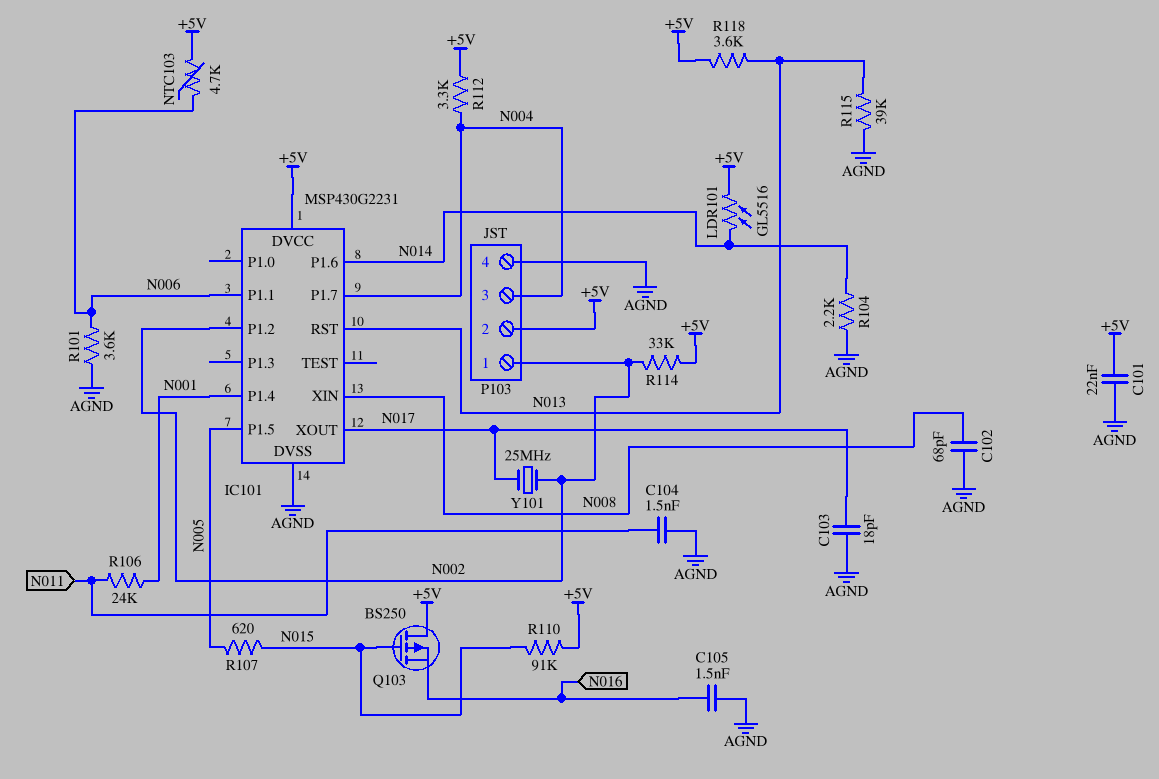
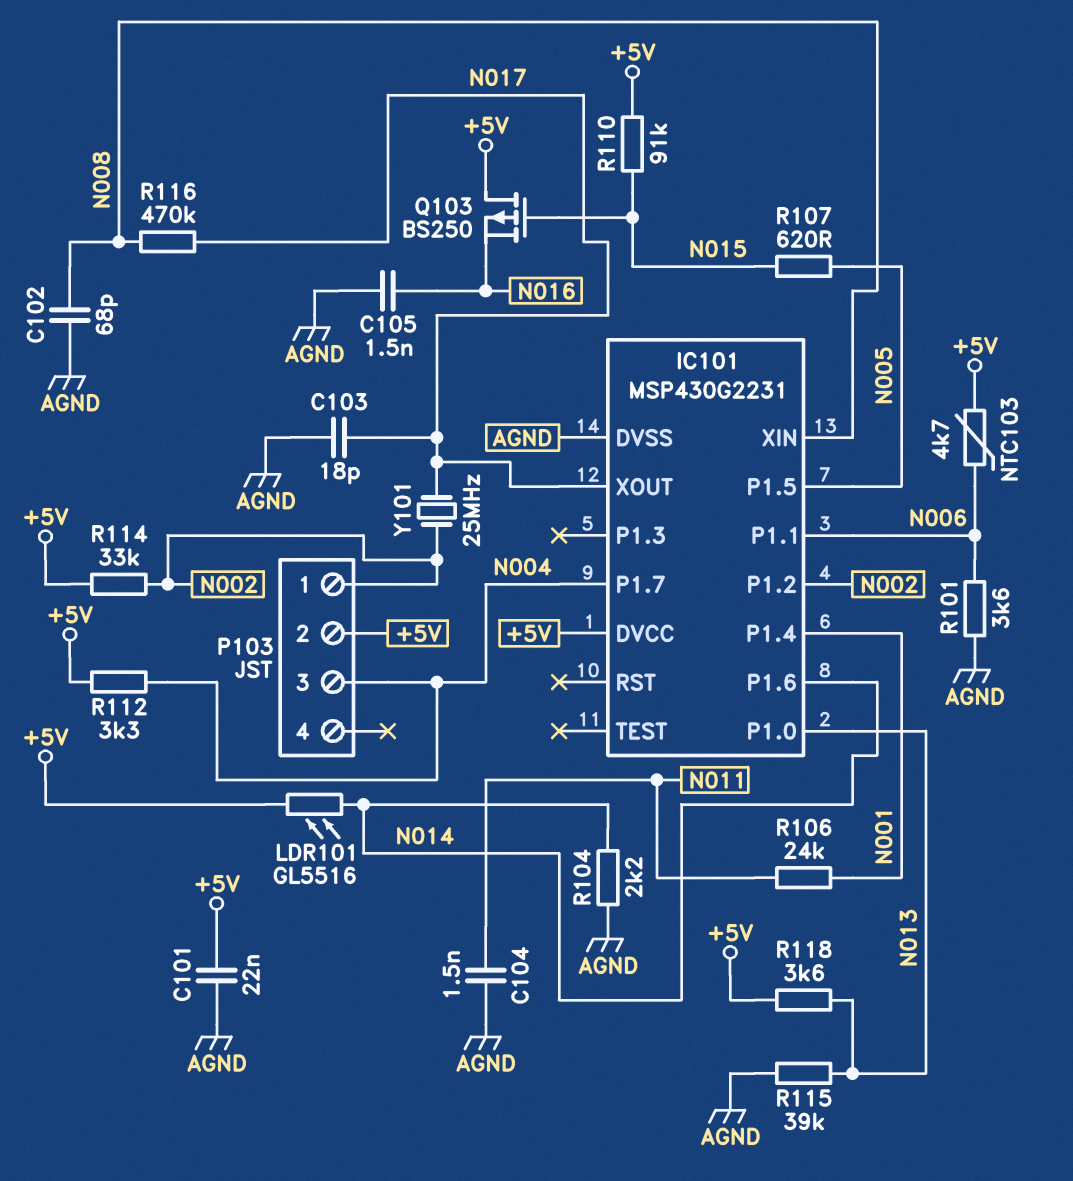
IC101 pin P1.0: none -> N013
IC101 pin RST: N013 -> none
P103 pin 4: AGND -> none
R116: none -> 470k (N008, N017)

